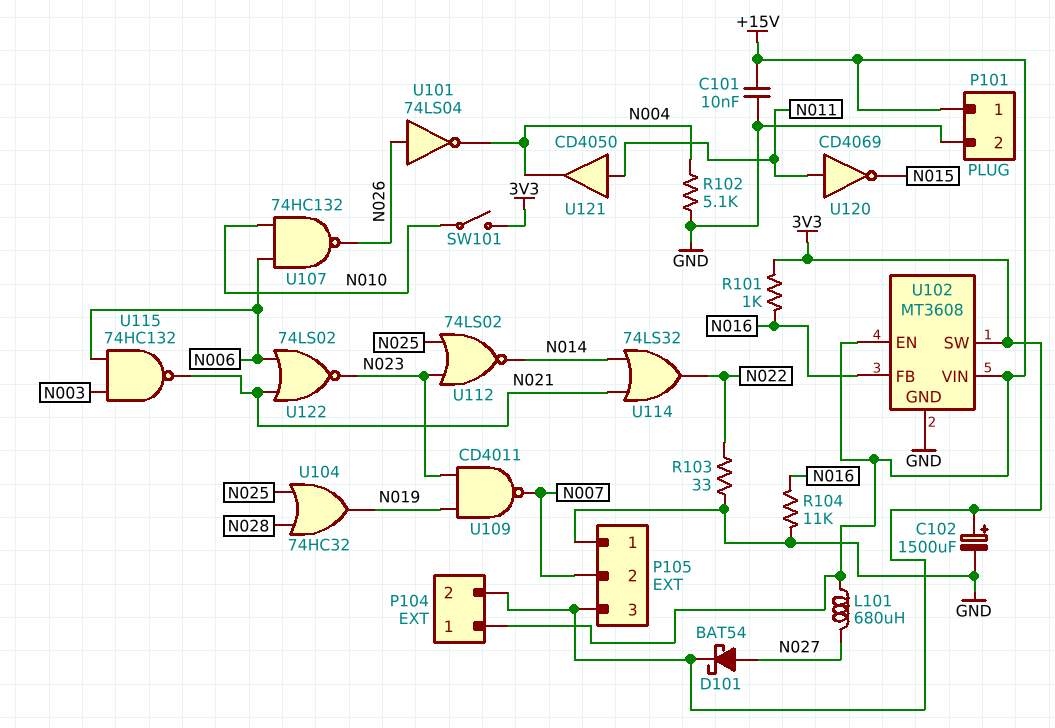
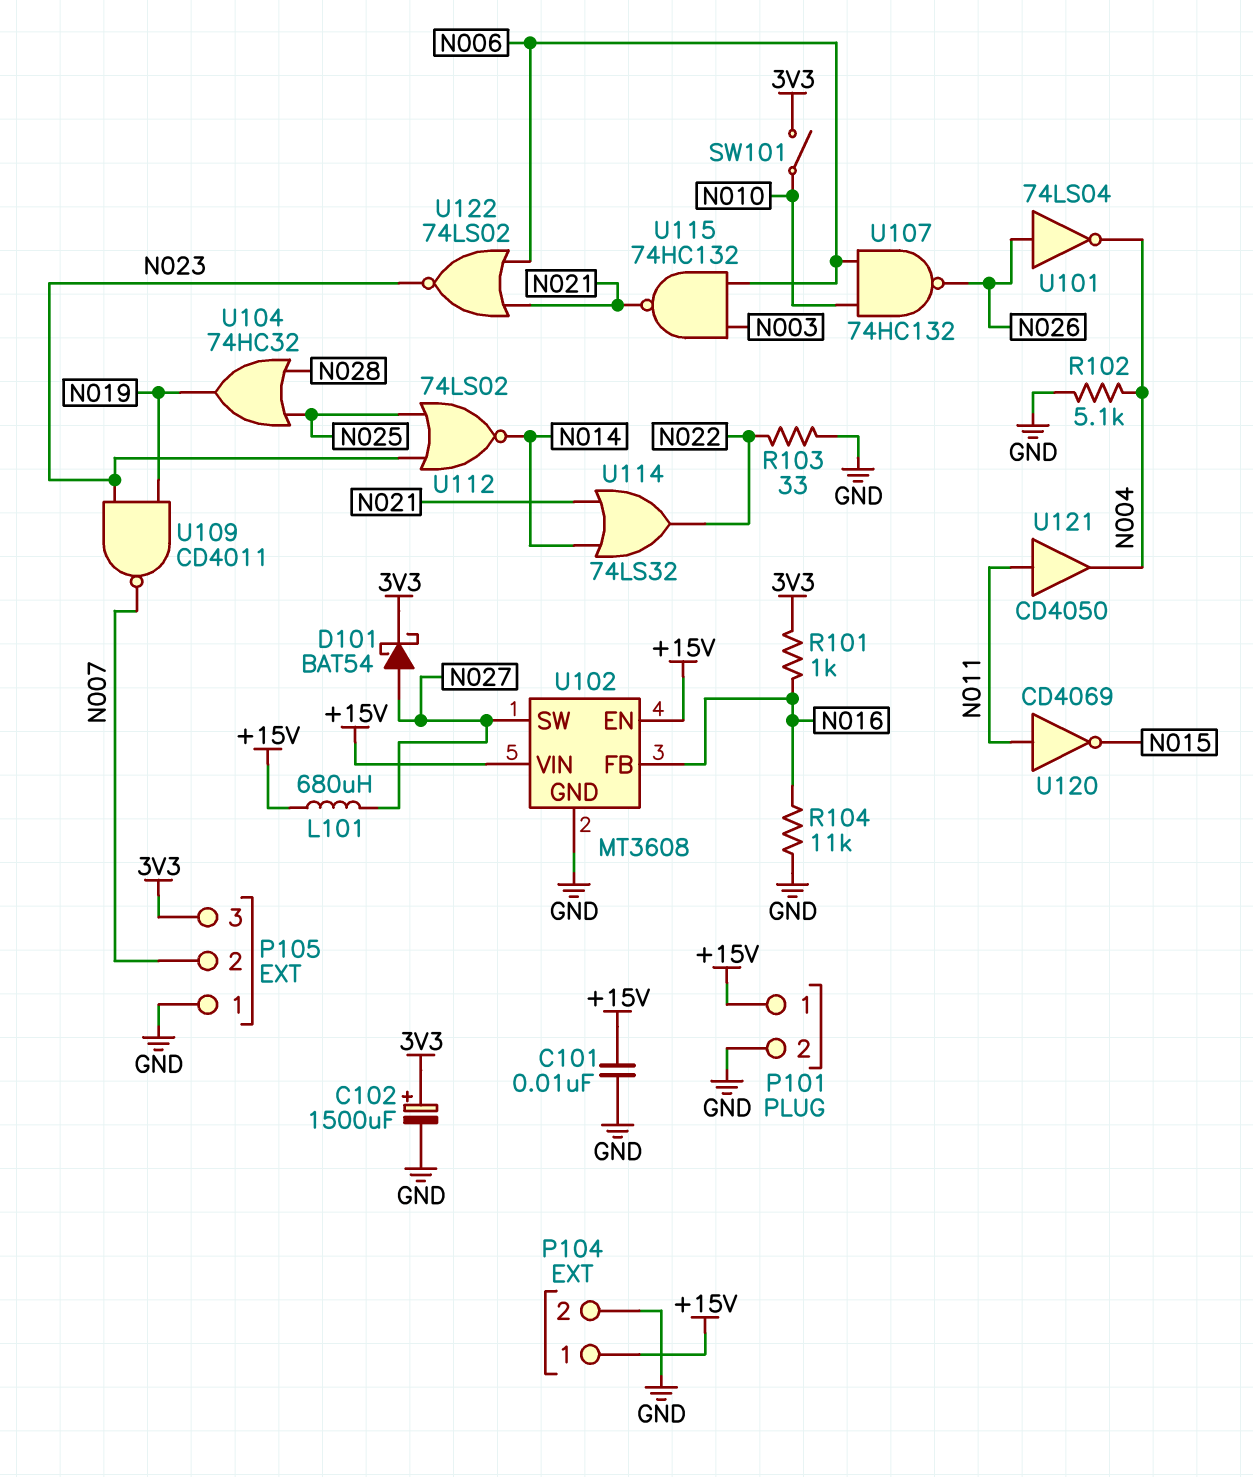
P104 pin 2: 3V3 -> GND
U102 pin SW: 3V3 -> N027

